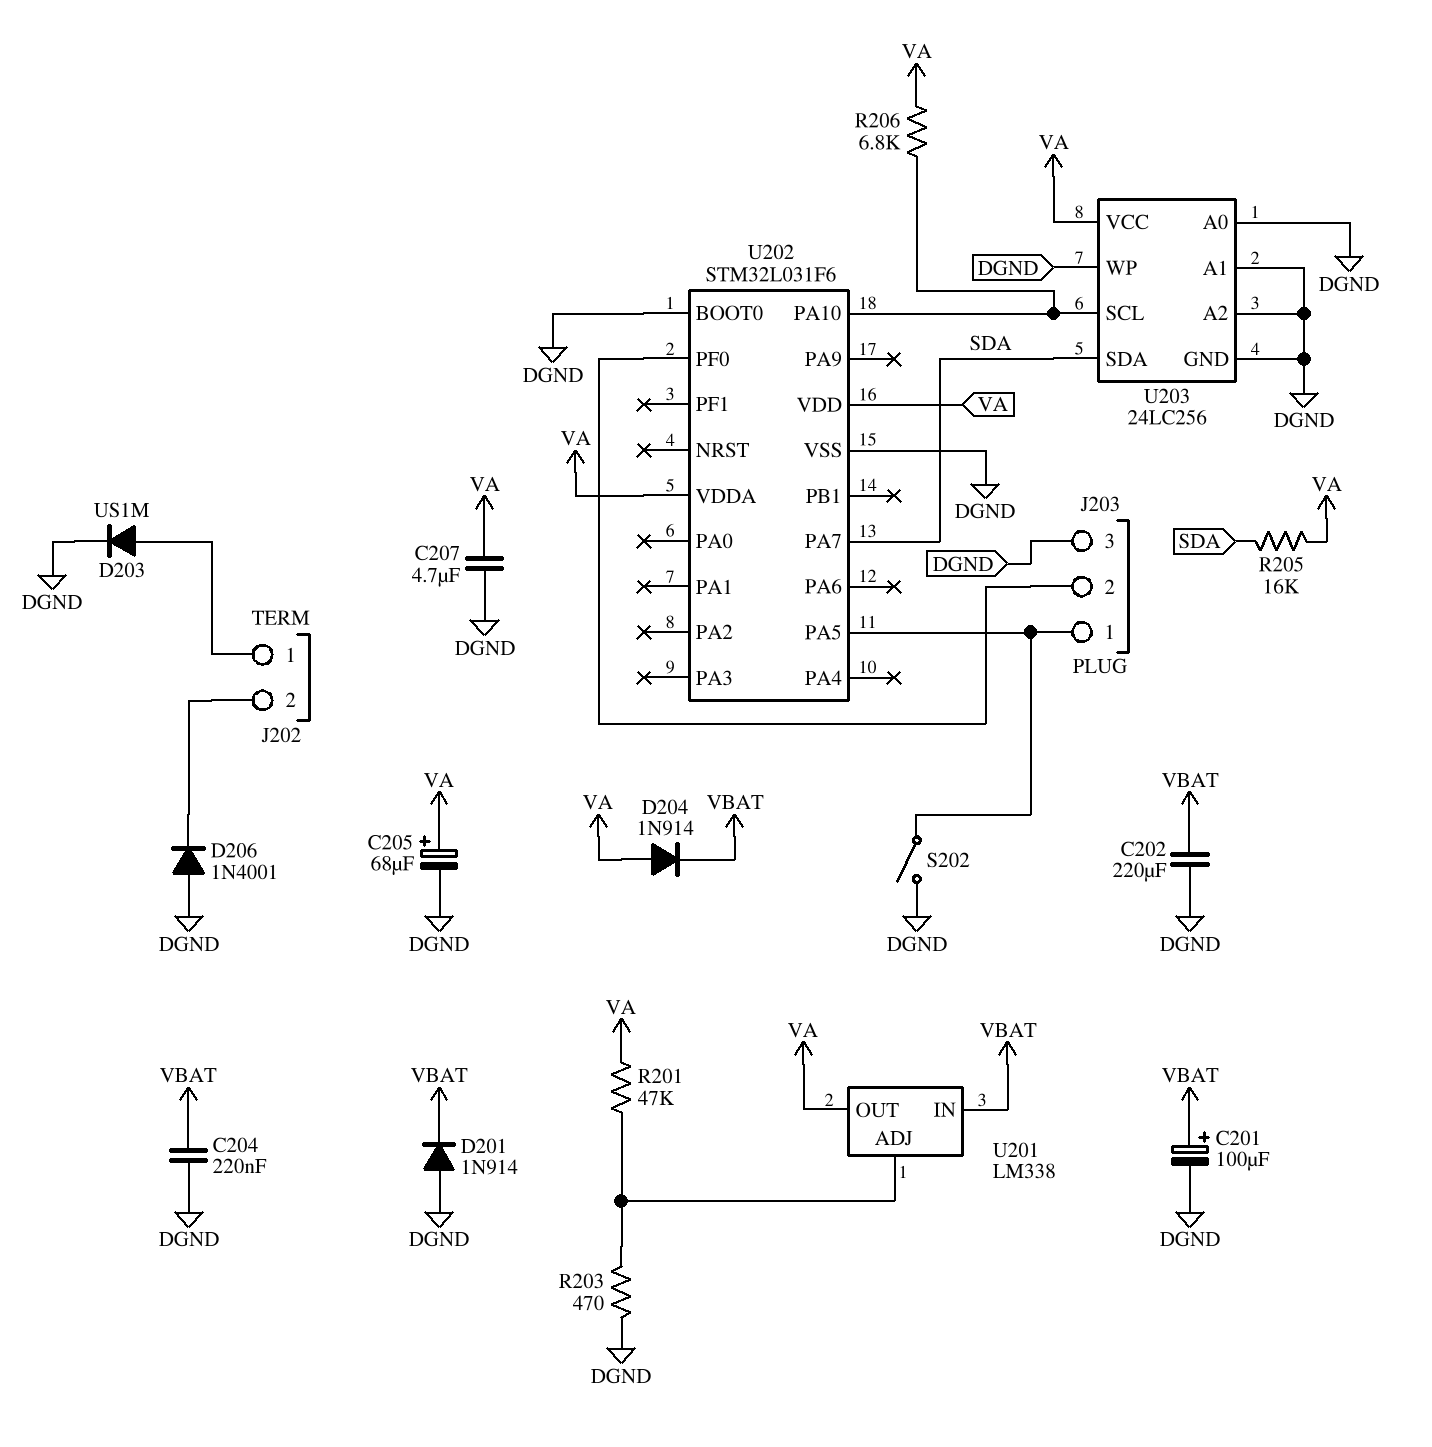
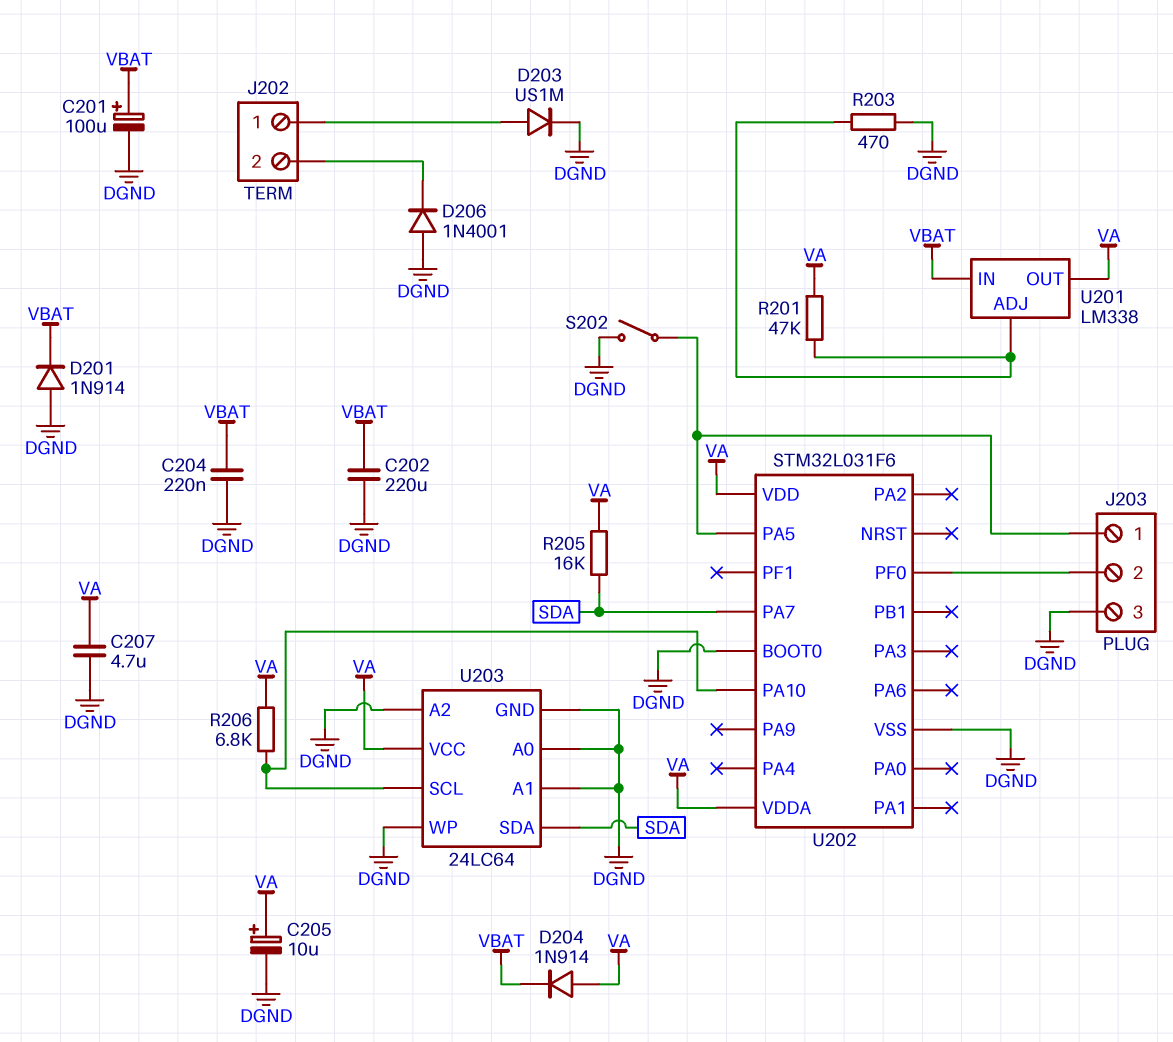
C205: 68uF (plus VA, minus DGND) -> 10uF (plus VA, minus DGND)
U203: 24LC256 -> 24LC64

